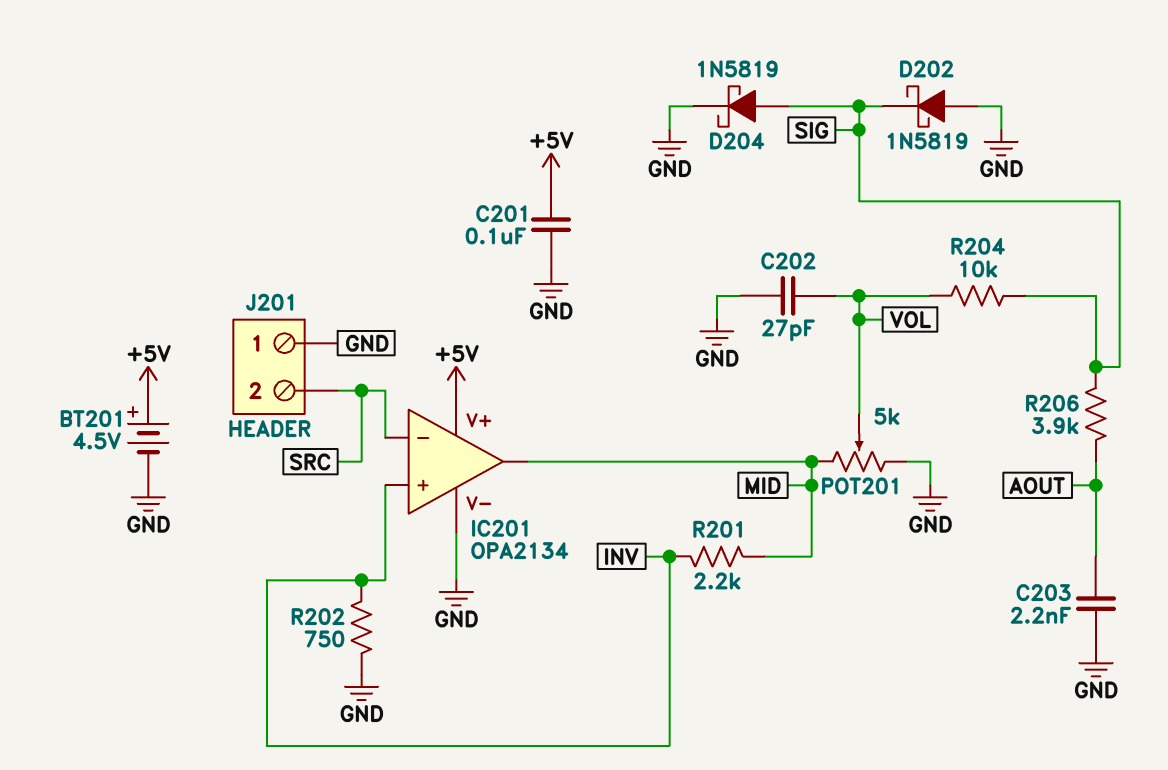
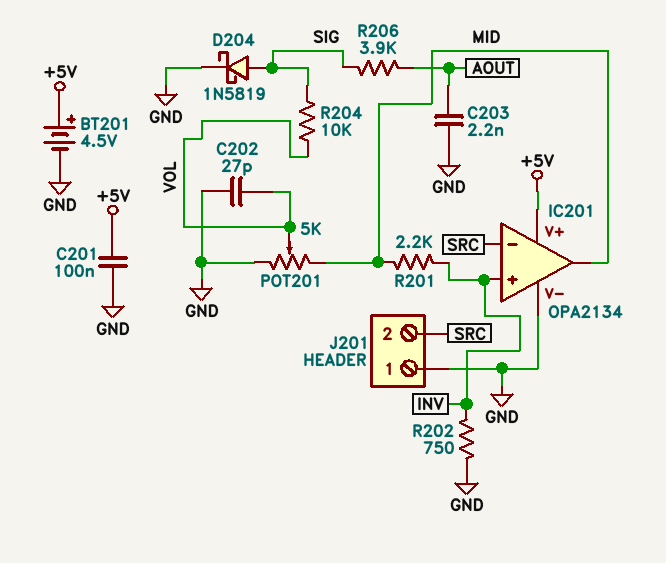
D202: schottky 1N5819 (A GND, K SIG) -> none

